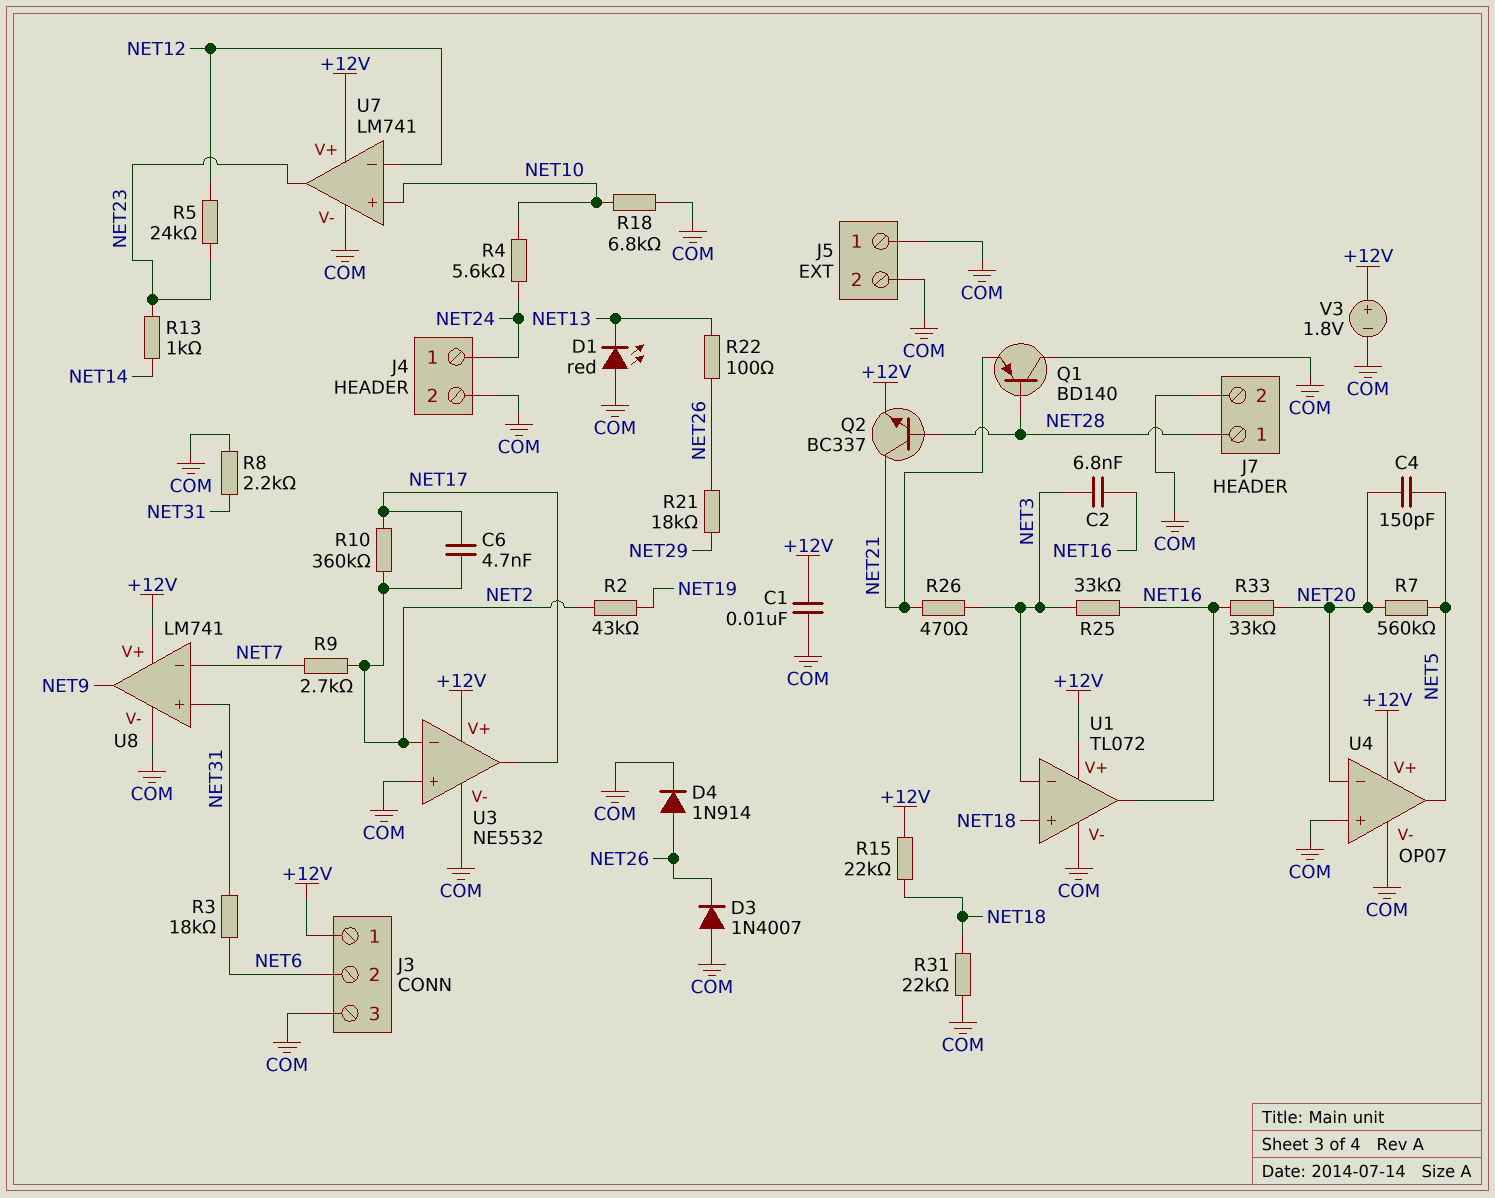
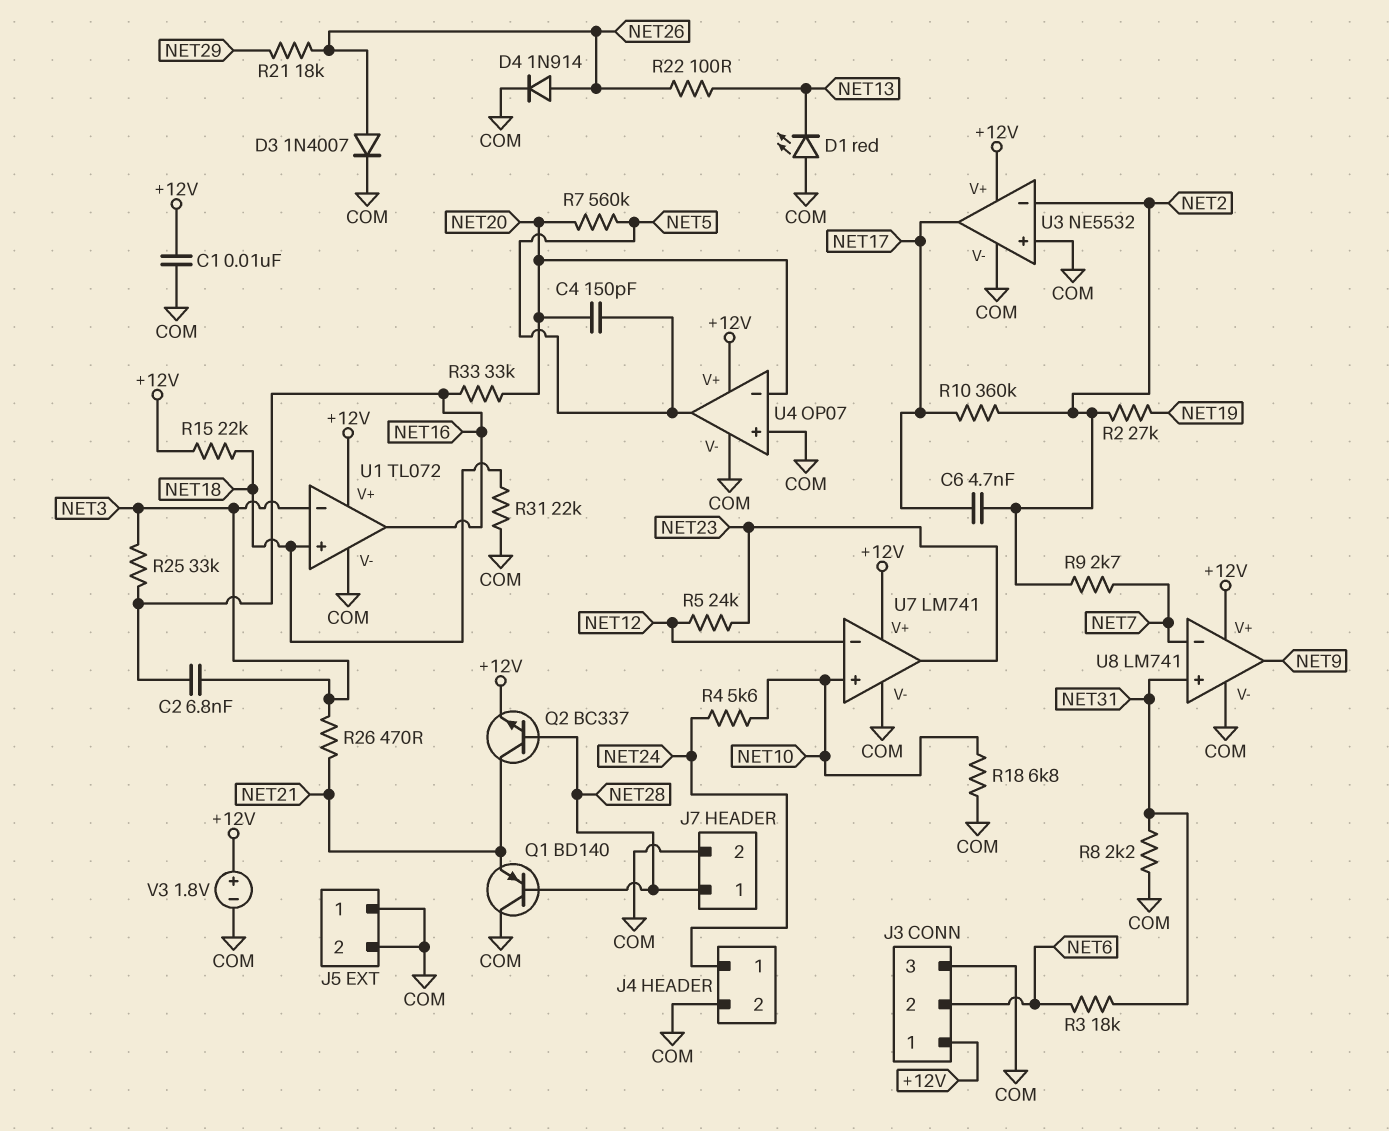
D3: diode 1N4007 (A COM, K NET26) -> diode 1N4007 (A NET26, K COM)
R2: 43k (NET2, NET19) -> 27k (NET2, NET19)
R13: 1k (NET14, NET23) -> none

